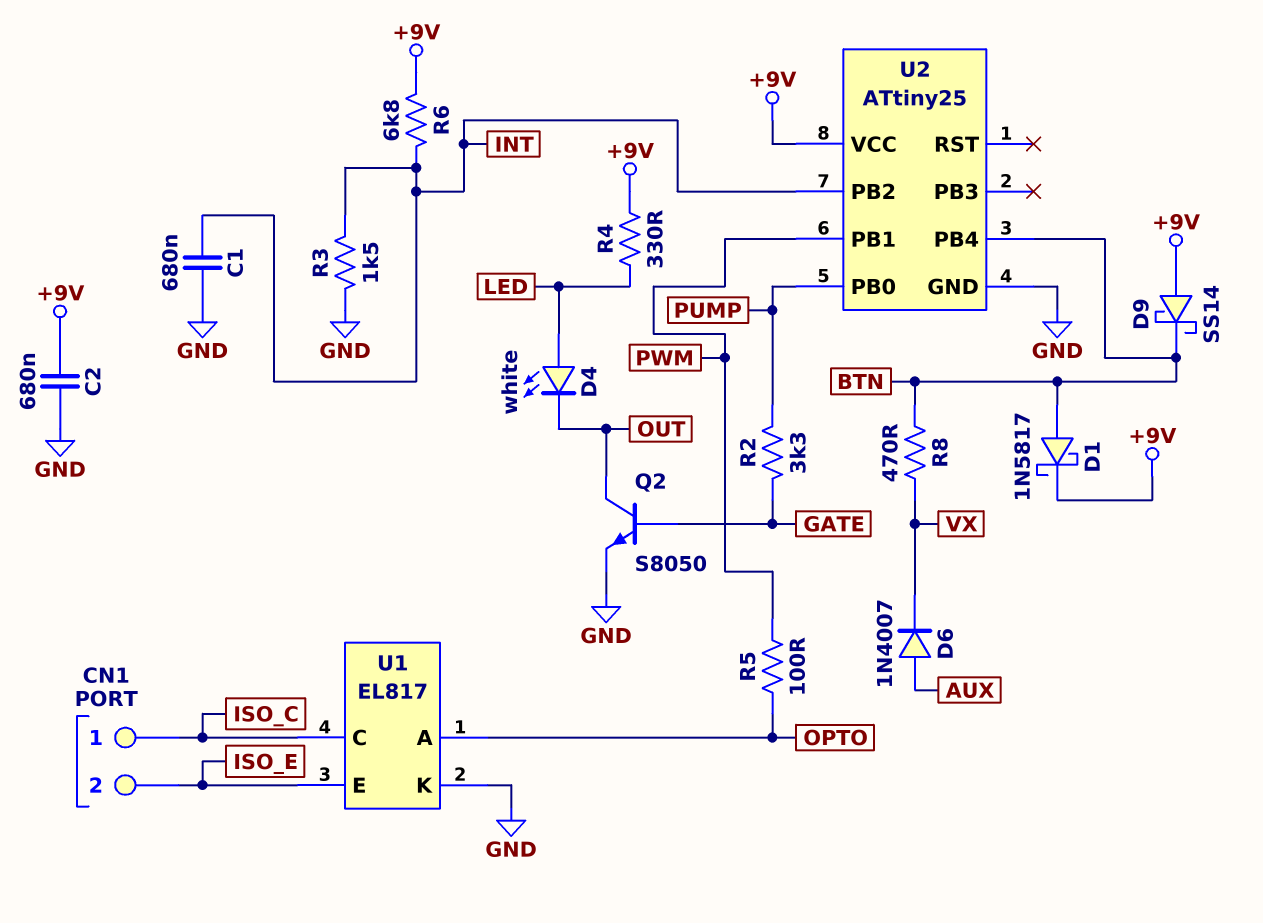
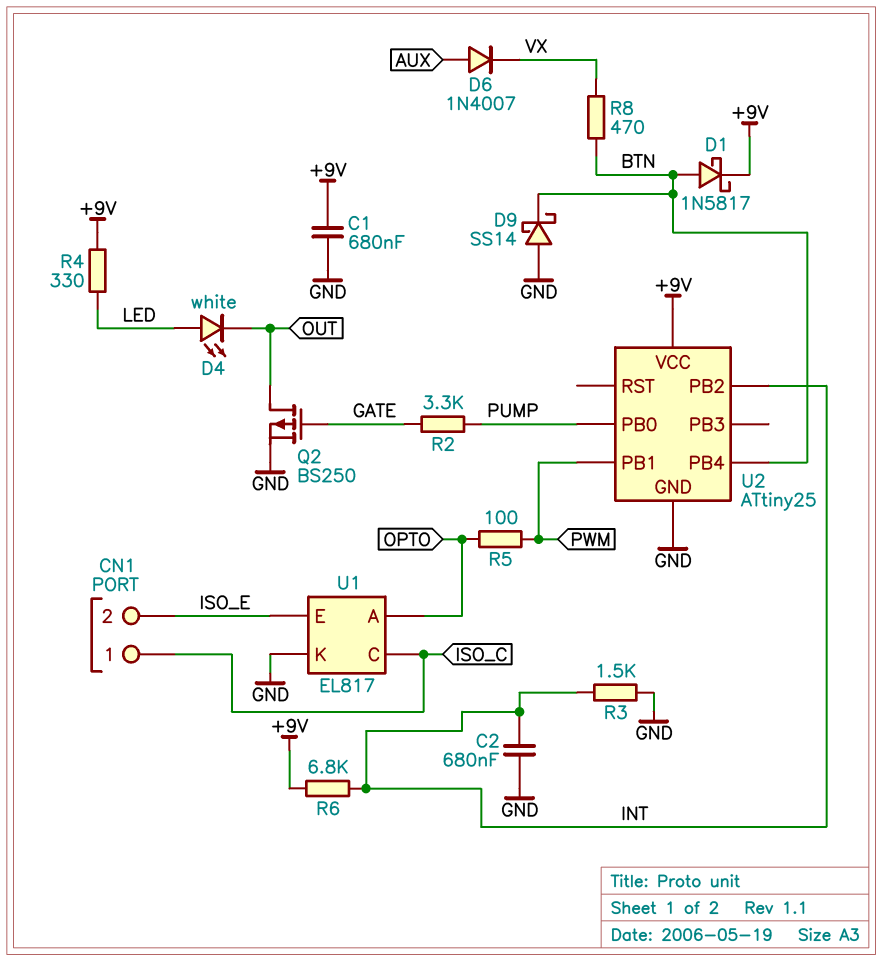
C1: 680nF (GND, INT) -> 680nF (+9V, GND)
C2: 680nF (+9V, GND) -> 680nF (GND, INT)
D9: schottky SS14 (A +9V, K BTN) -> schottky SS14 (A GND, K BTN)
Q2: NPN S8050 (B GATE, C OUT, E GND) -> PMOS BS250 (G GATE, D OUT, S GND)

